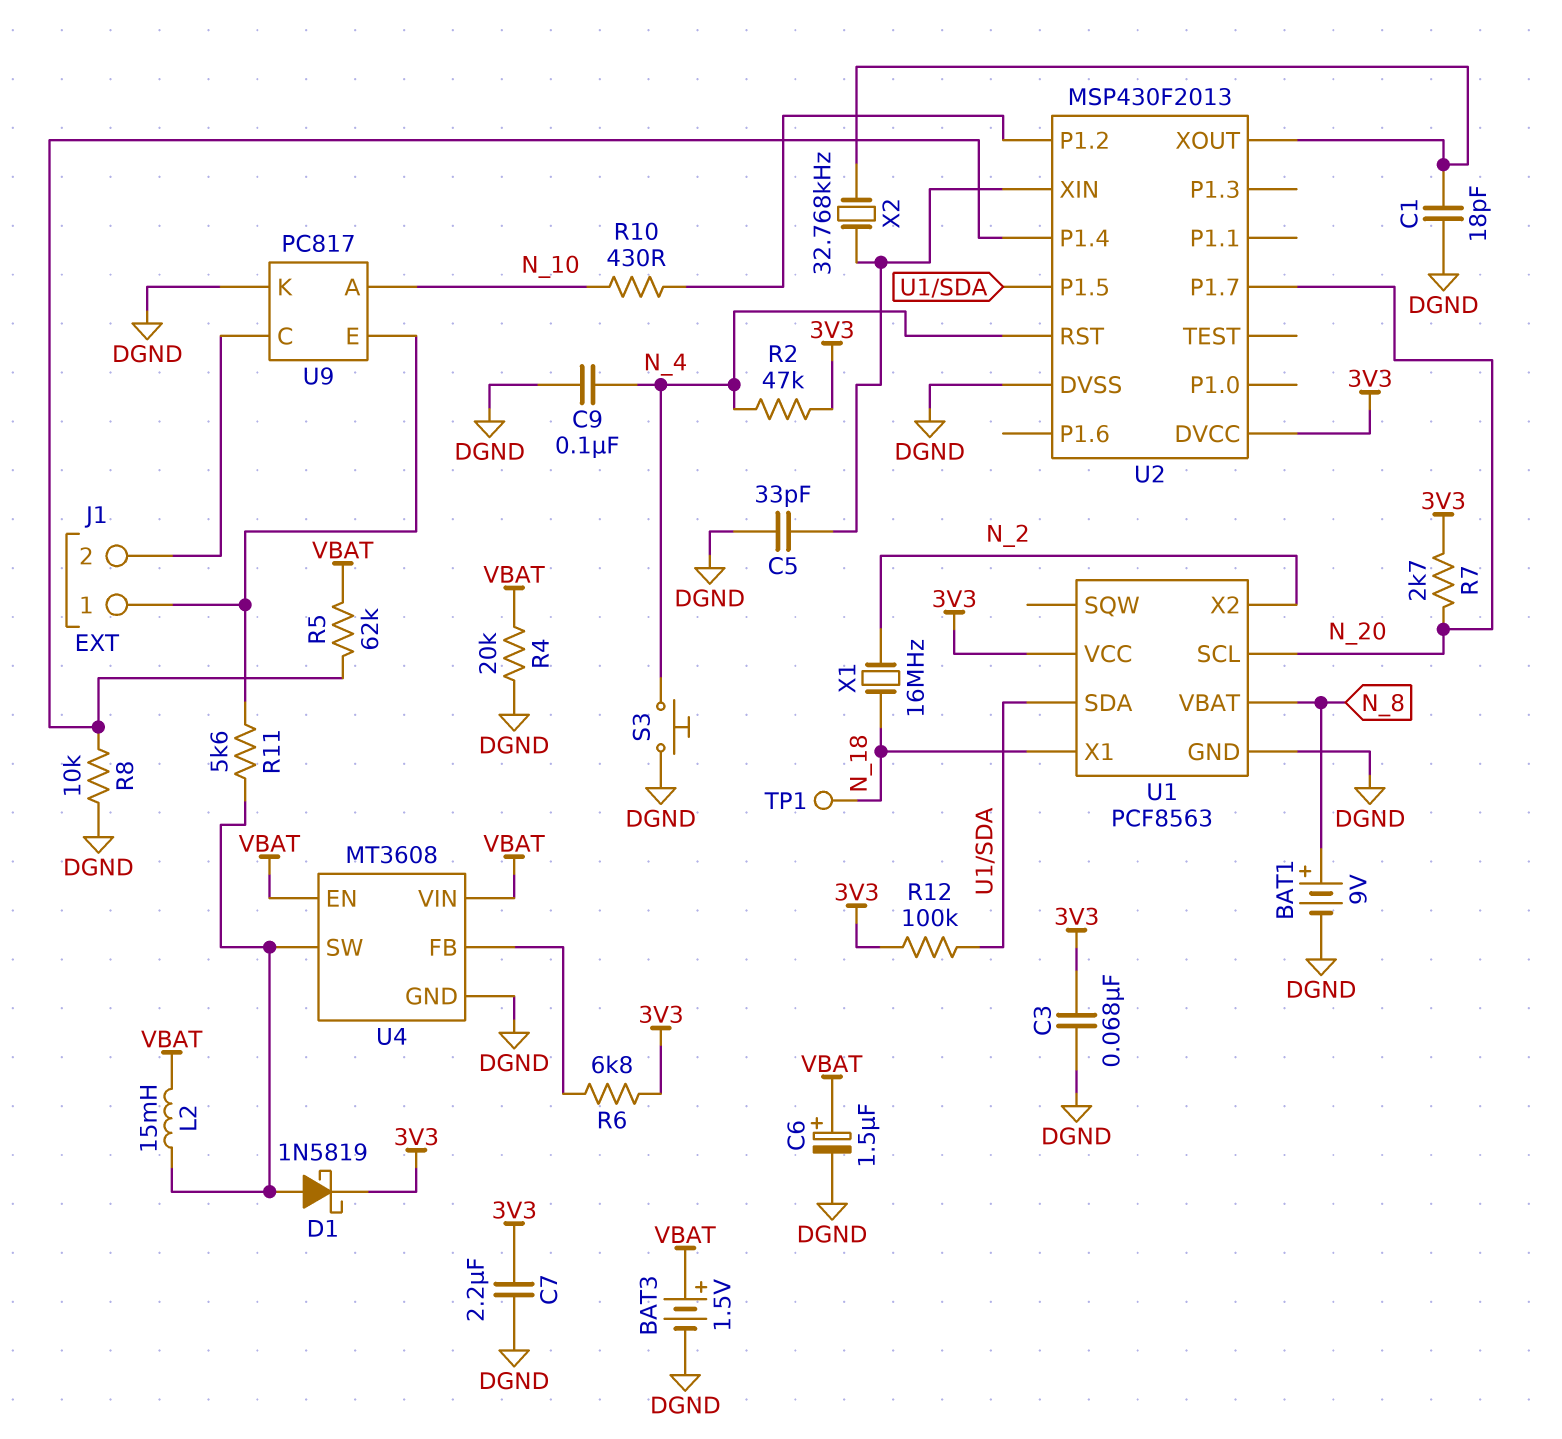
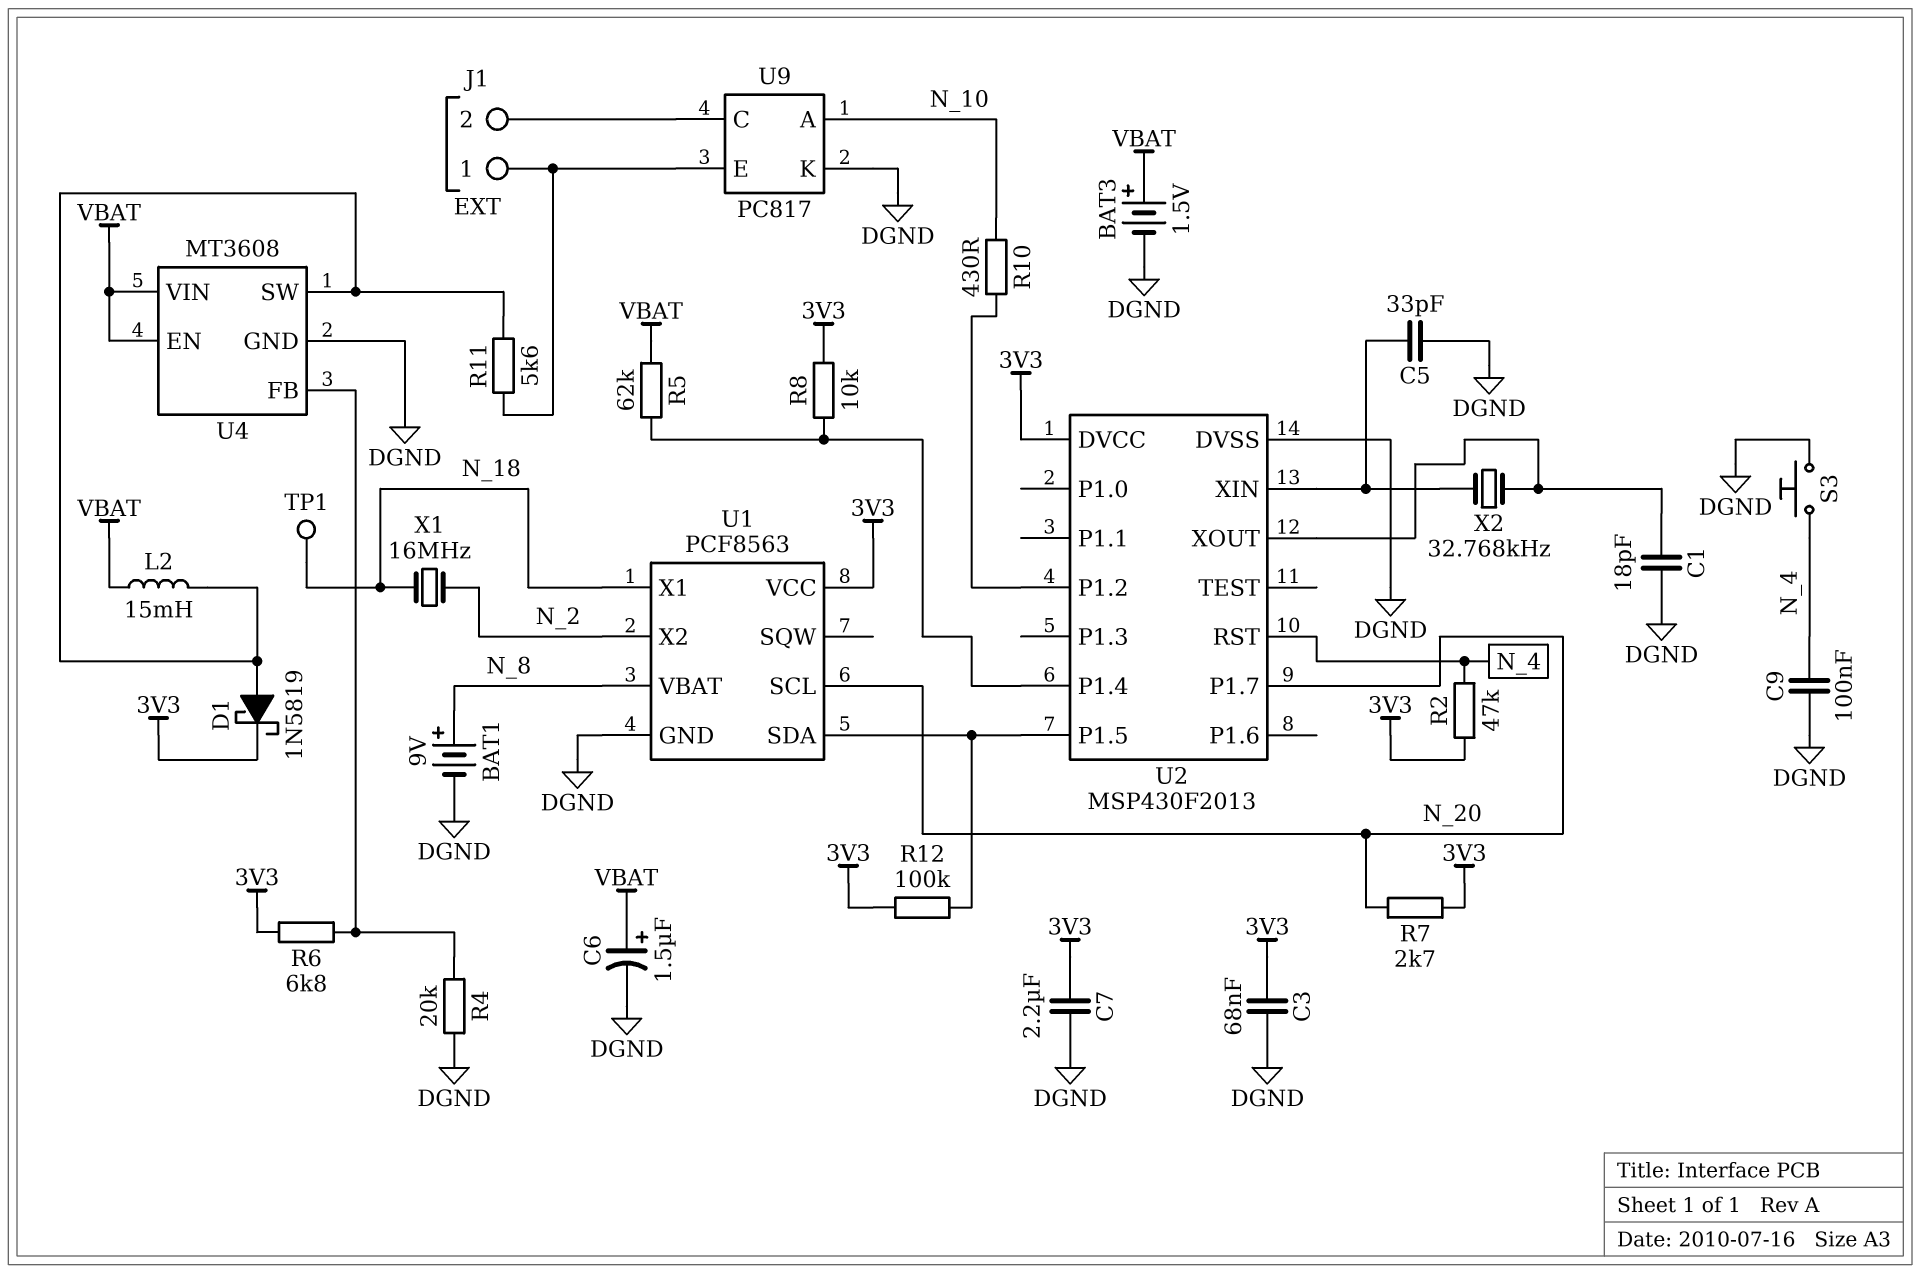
R4: 20k (DGND, VBAT) -> 20k (DGND, U4/FB)
R8: 10k (DGND, U2/P1.4) -> 10k (3V3, U2/P1.4)

